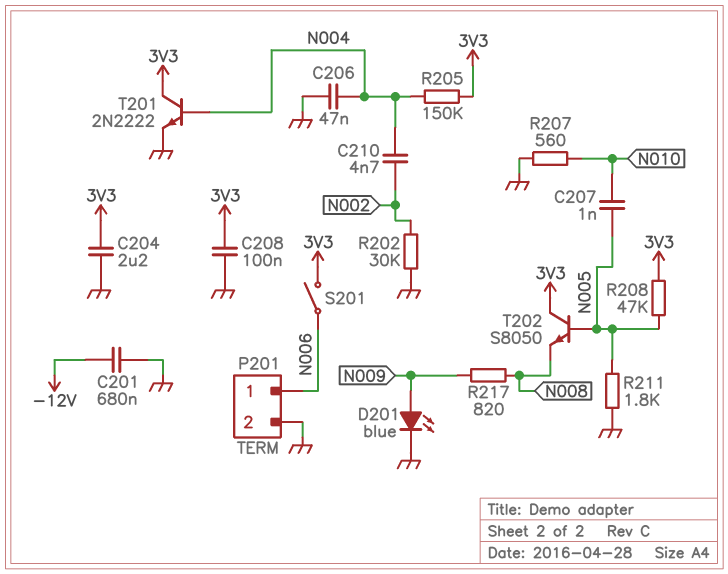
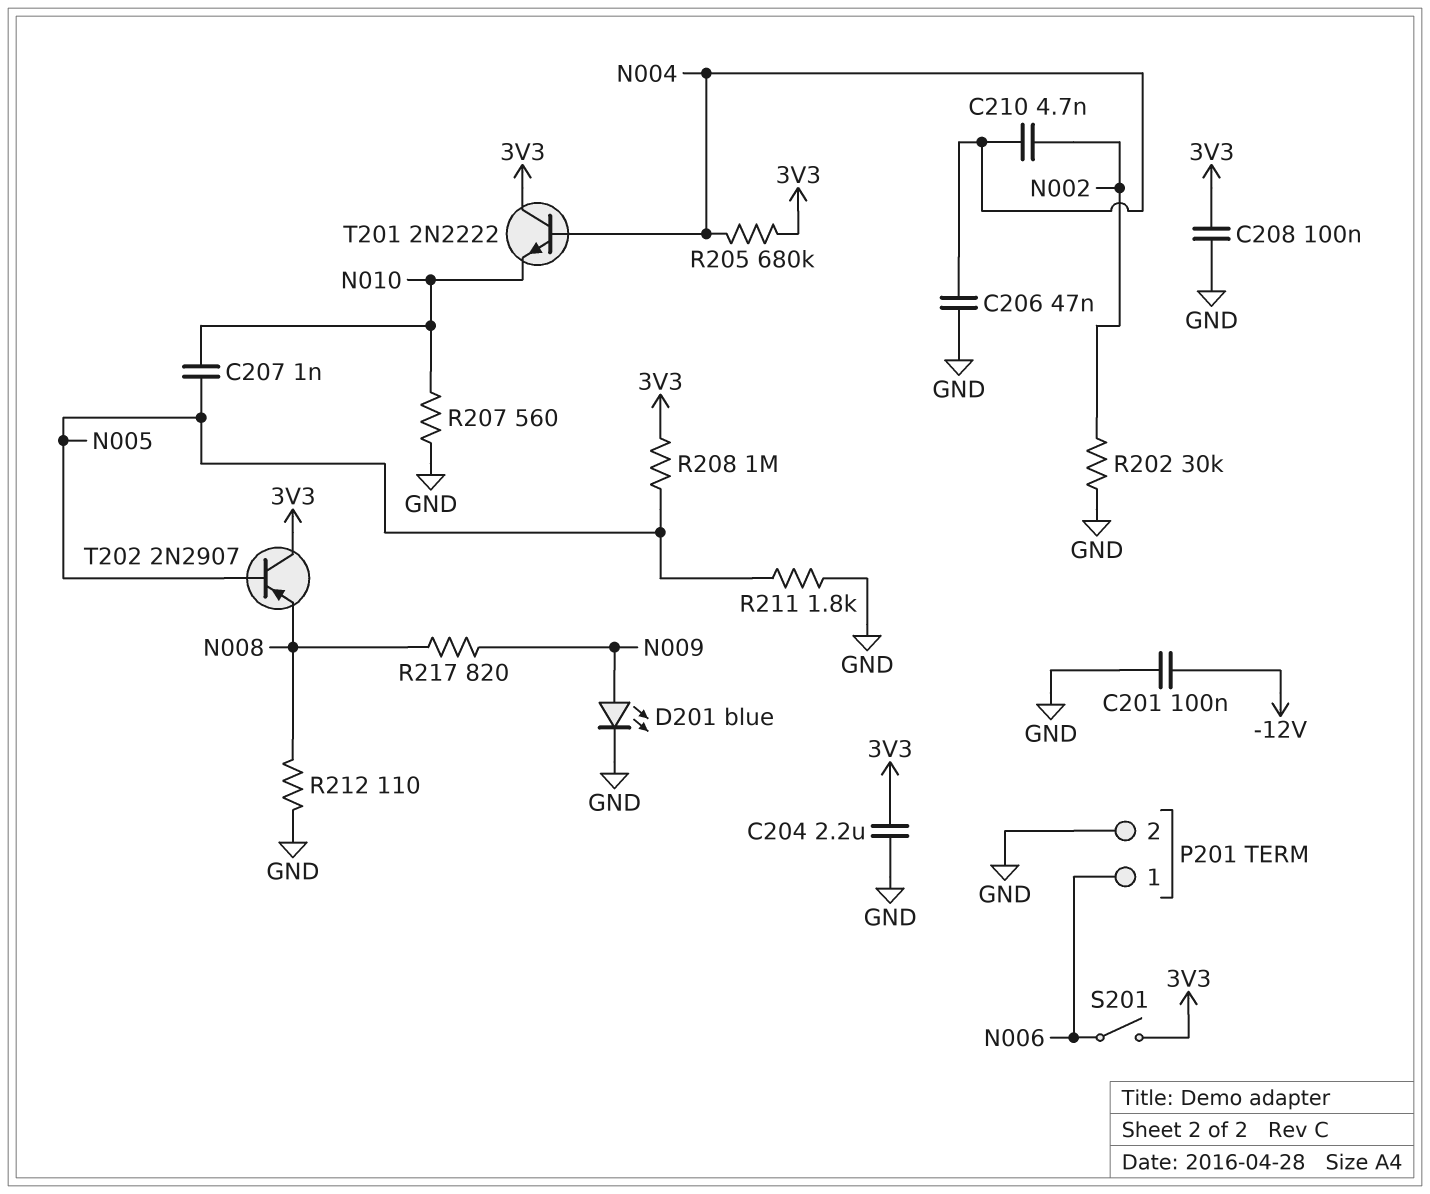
C201: 680nF (-12V, GND) -> 100nF (-12V, GND)
R205: 150k (3V3, N004) -> 680k (3V3, N004)
R208: 47k (3V3, N005) -> 1M (3V3, N005)
R212: none -> 110 (GND, N008)
T201: NPN 2N2222 (B N004, C 3V3, E GND) -> NPN 2N2222 (B N004, C 3V3, E N010)
T202: NPN S8050 (B N005, C 3V3, E N008) -> PNP 2N2907 (B N005, C 3V3, E N008)

